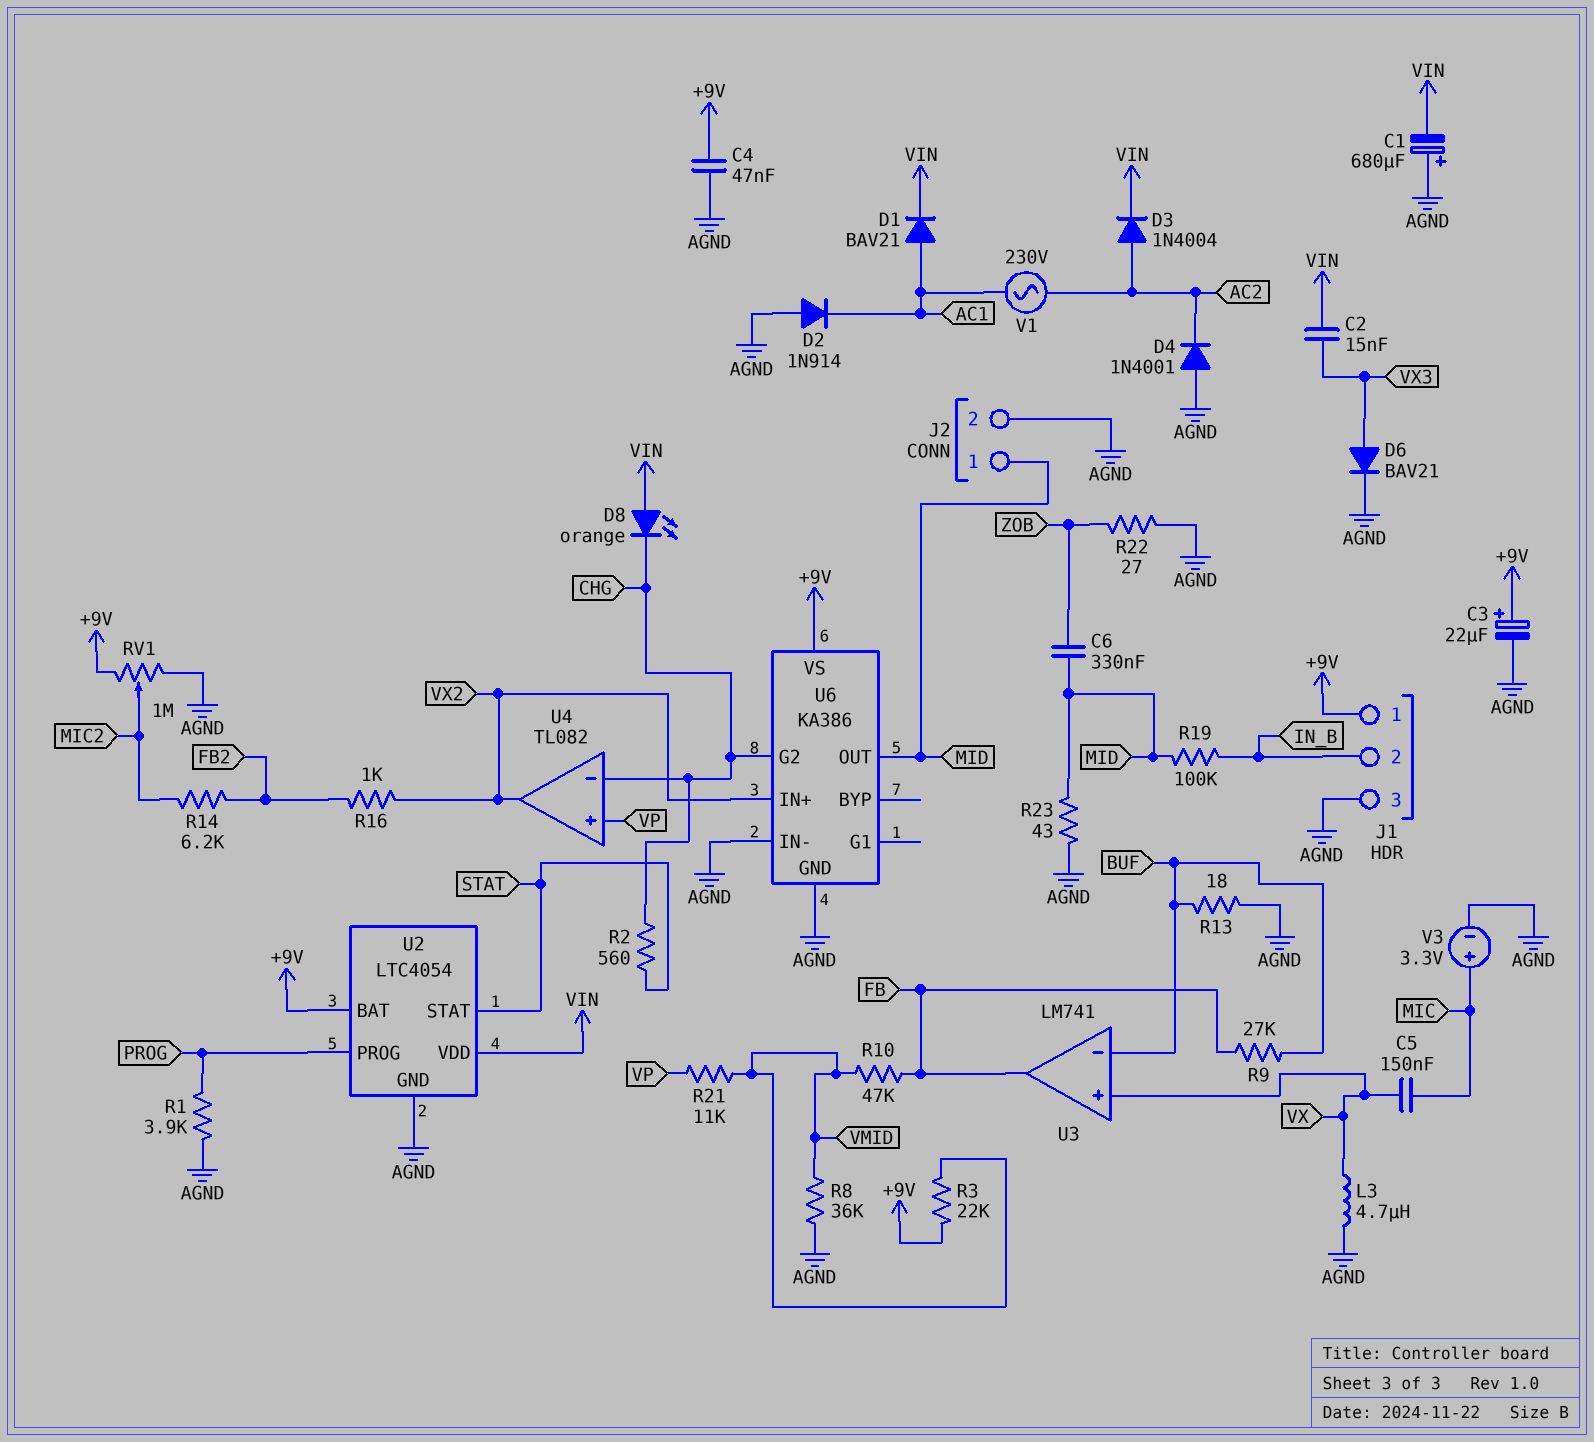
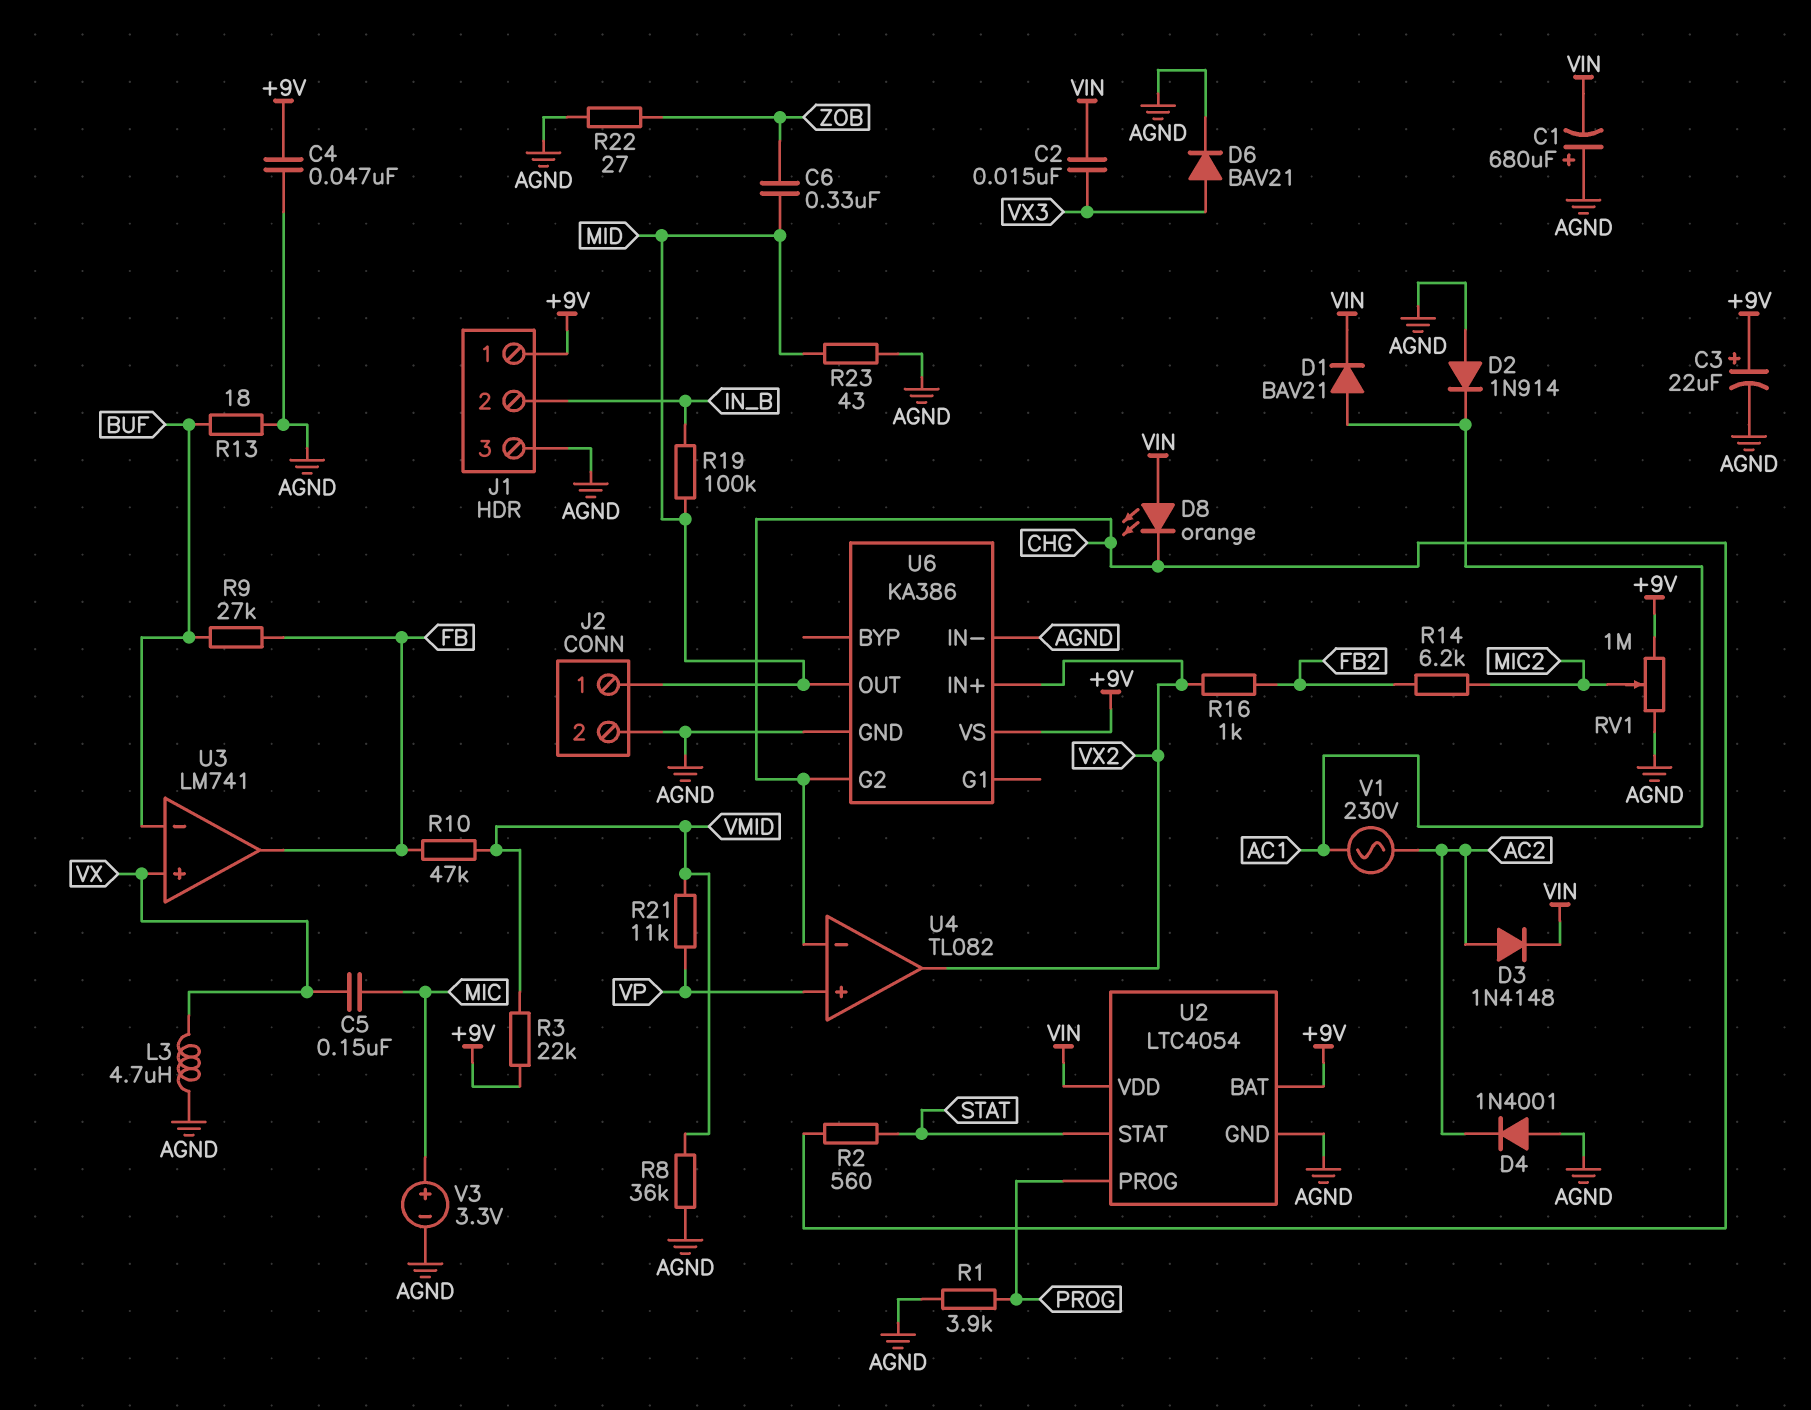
D3: diode 1N4004 (A AC2, K VIN) -> diode 1N4148 (A AC2, K VIN)

